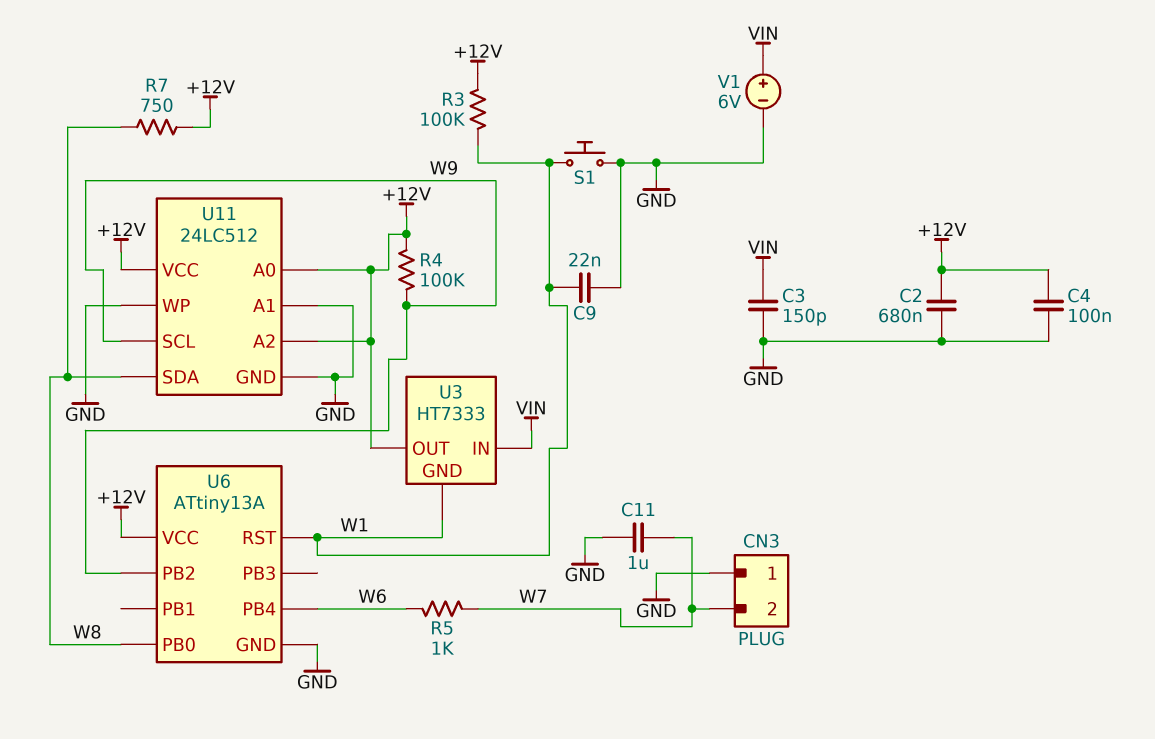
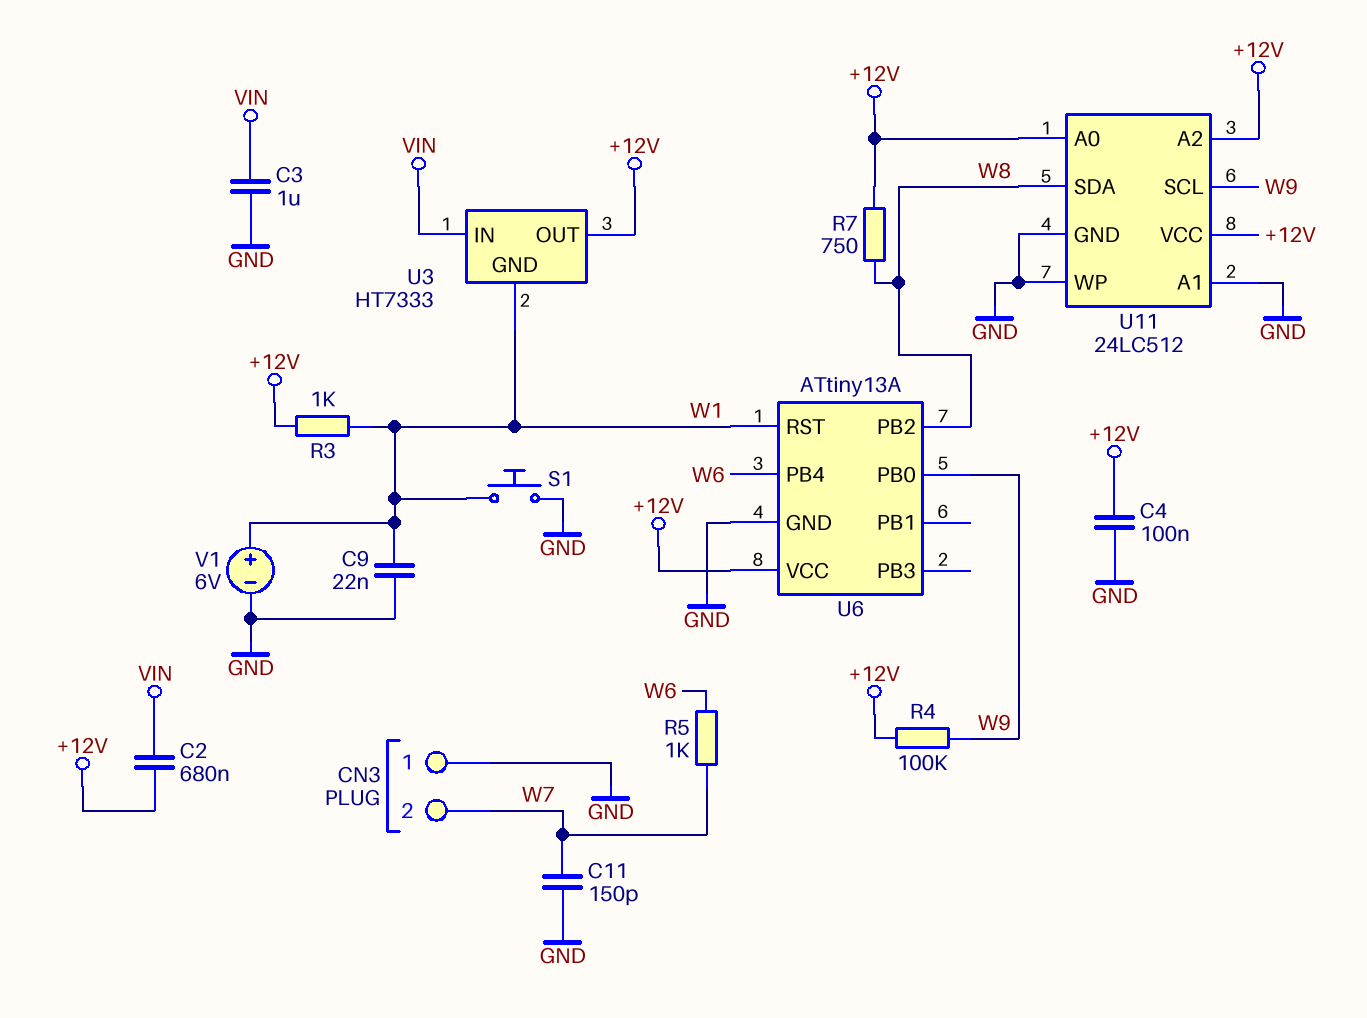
C2: 680nF (+12V, GND) -> 680nF (+12V, VIN)
C3: 150pF (GND, VIN) -> 1uF (GND, VIN)
C11: 1uF (GND, W7) -> 150pF (GND, W7)
R3: 100k (+12V, W1) -> 1k (+12V, W1)
U6 pin PB0: W8 -> W9
U6 pin PB2: W9 -> W8
V1: 6V (plus VIN, minus GND) -> 6V (plus W1, minus GND)

